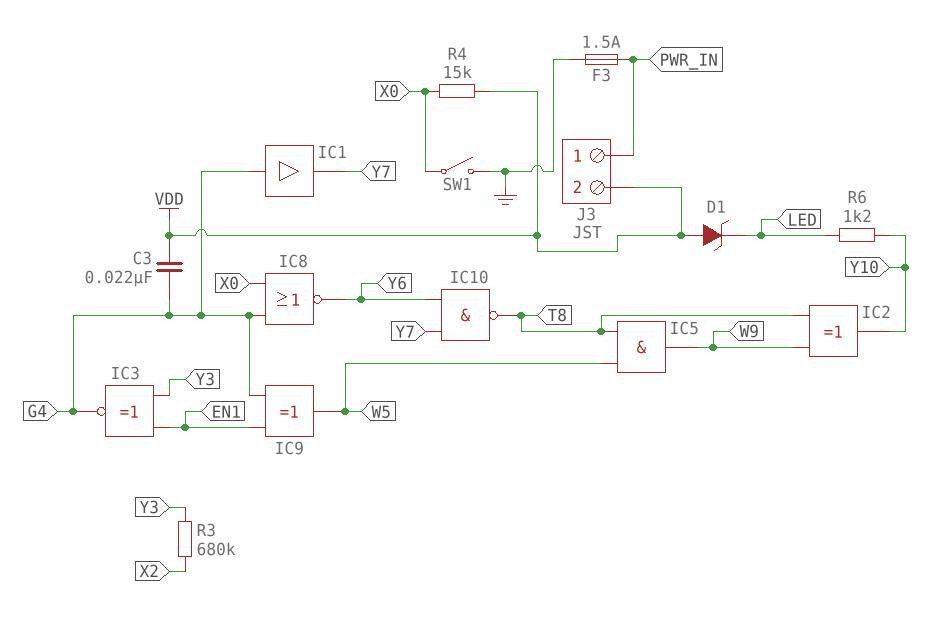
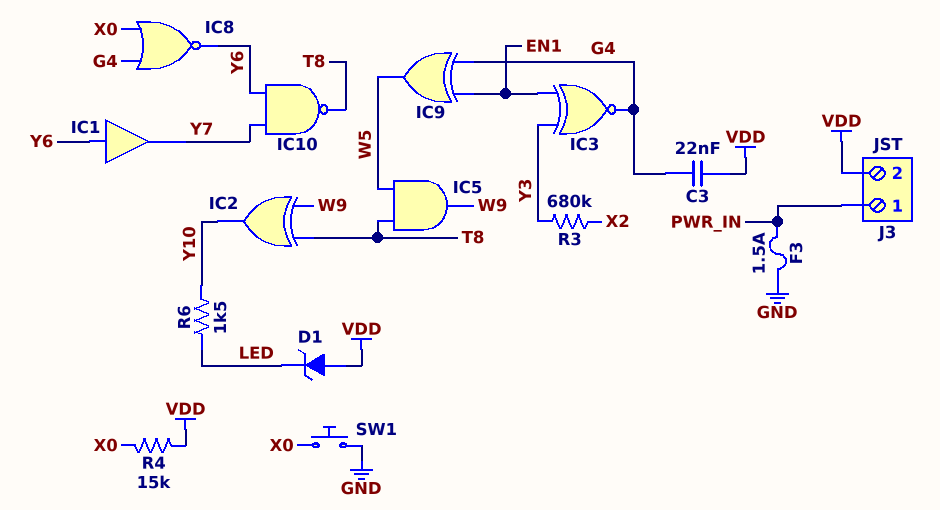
IC1: buffer (in G4, out Y7) -> buffer (in Y6, out Y7)
R6: 1.2k (LED, Y10) -> 1.5k (LED, Y10)
SW1: switch (GND, X0) -> button (GND, X0)

